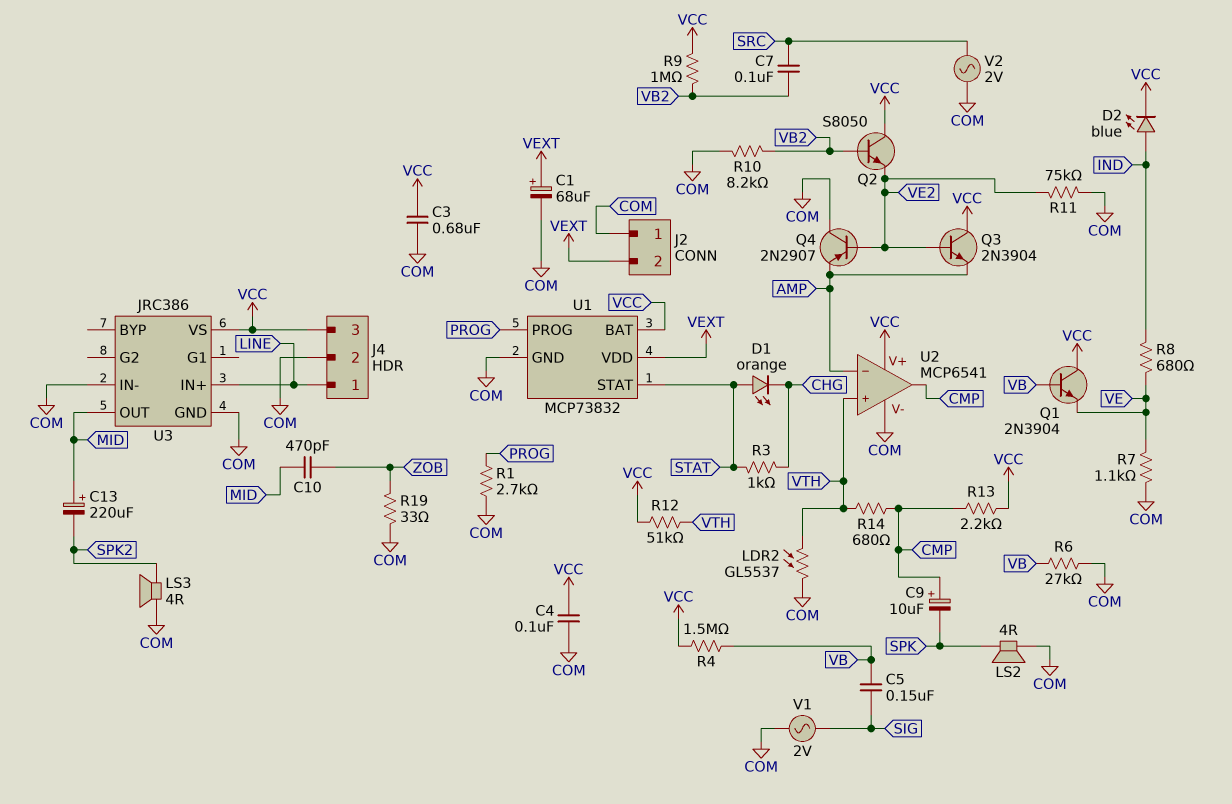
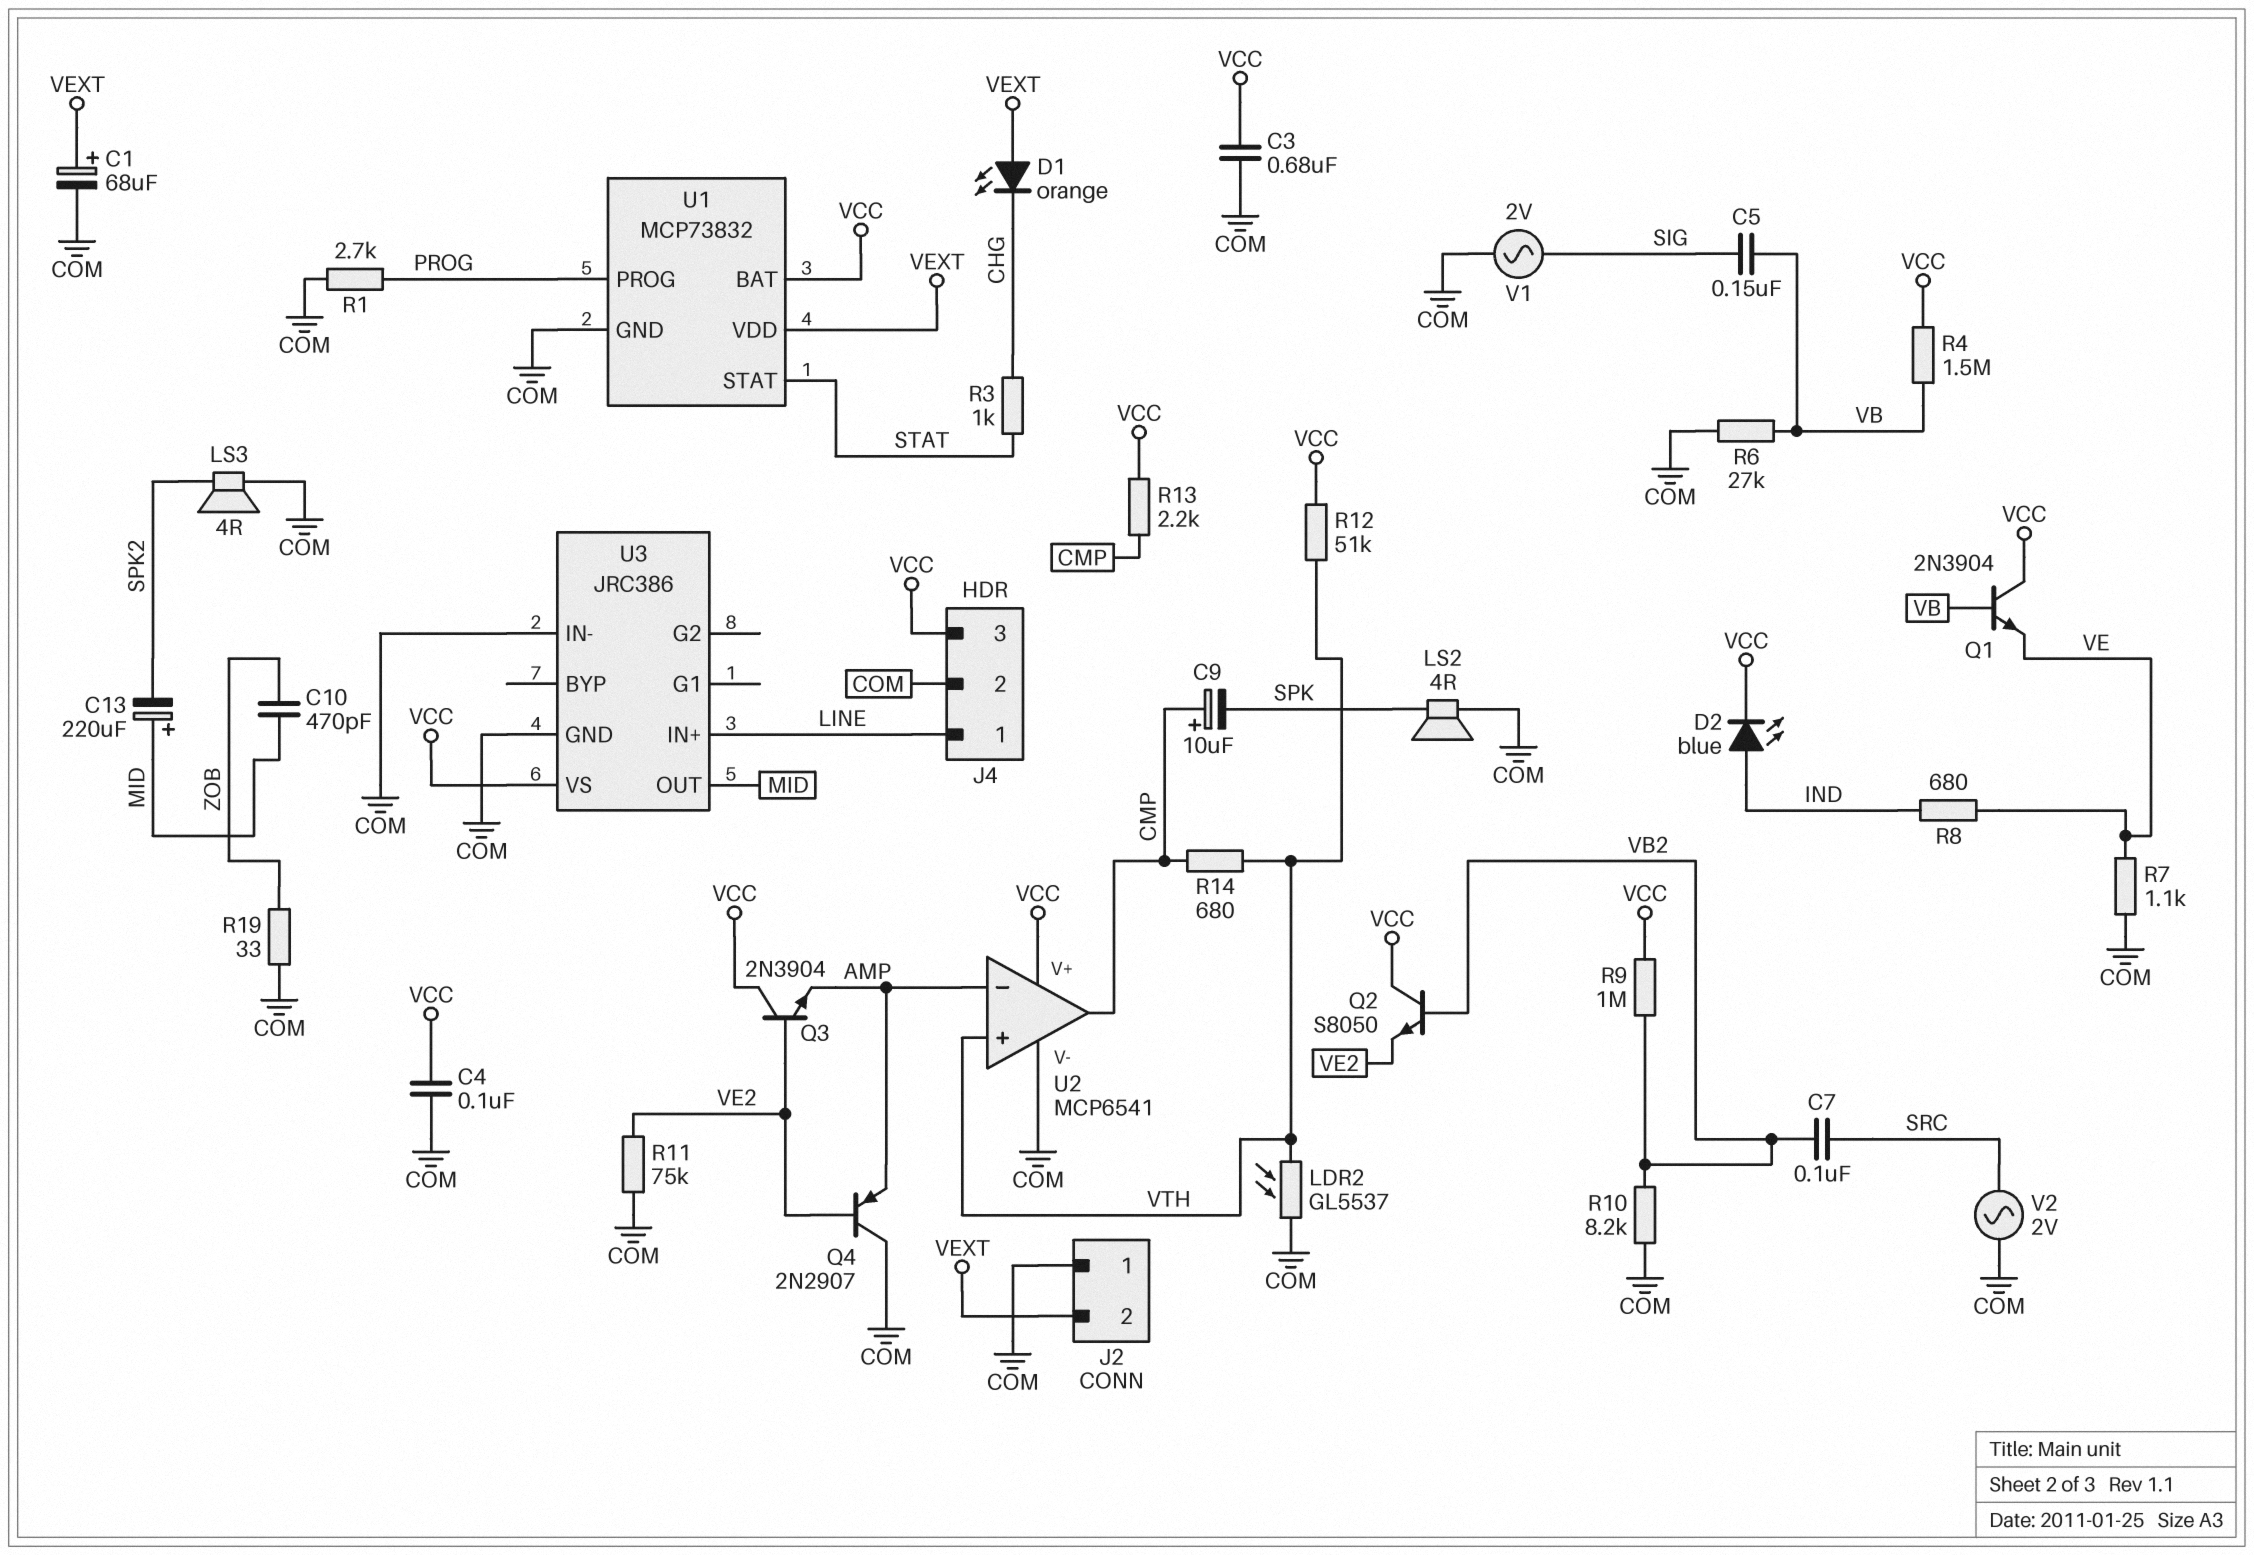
D1: LED orange (A STAT, K CHG) -> LED orange (A VEXT, K CHG)

